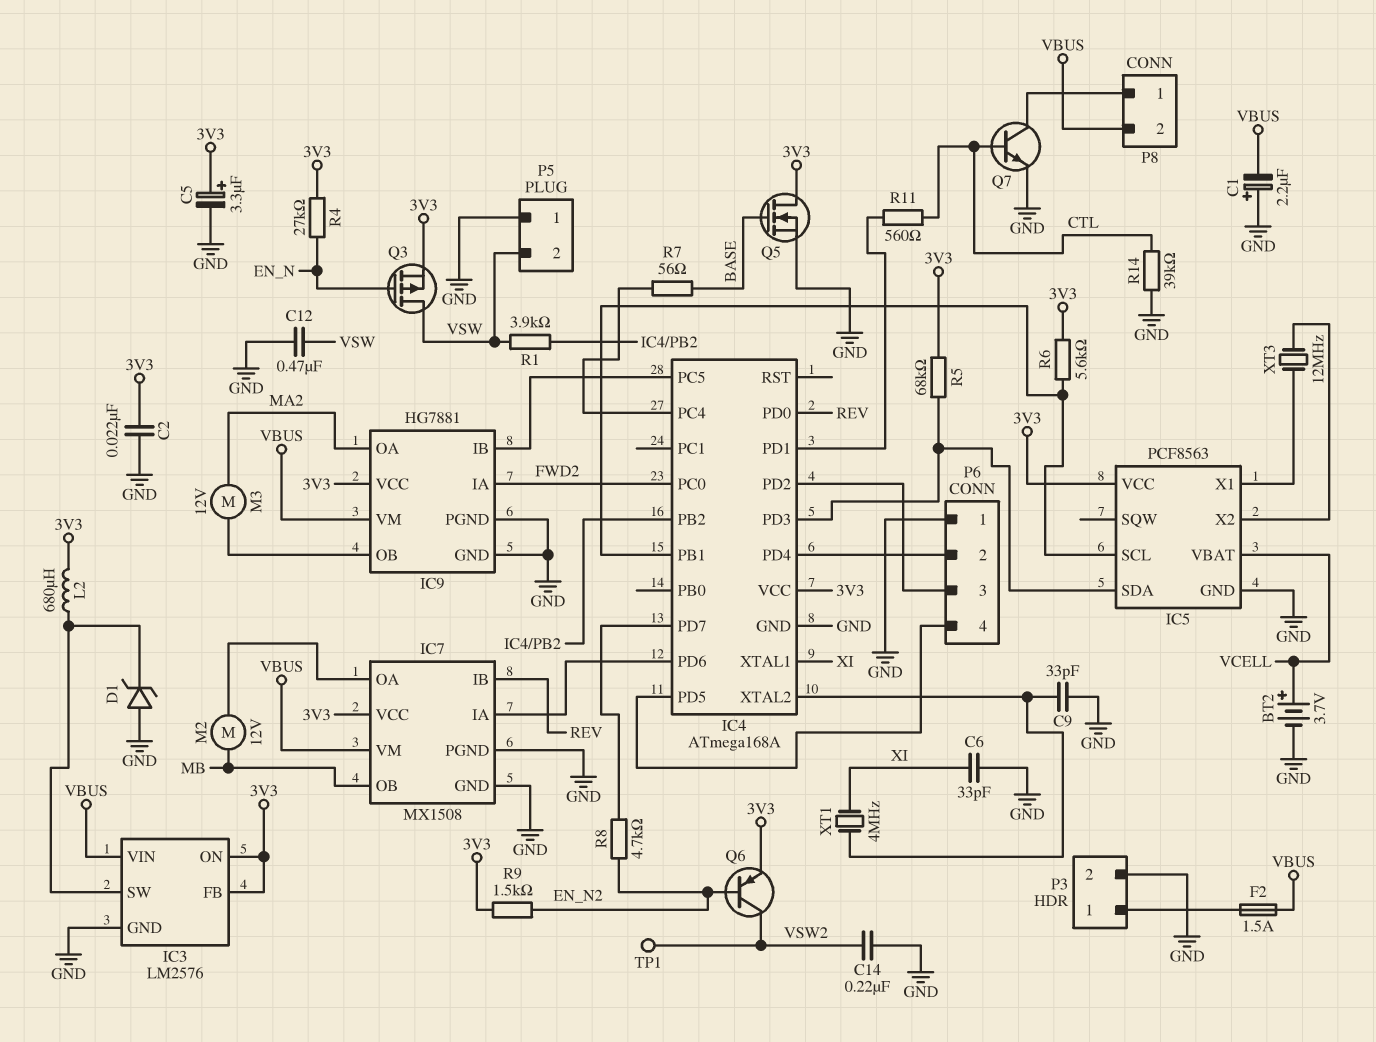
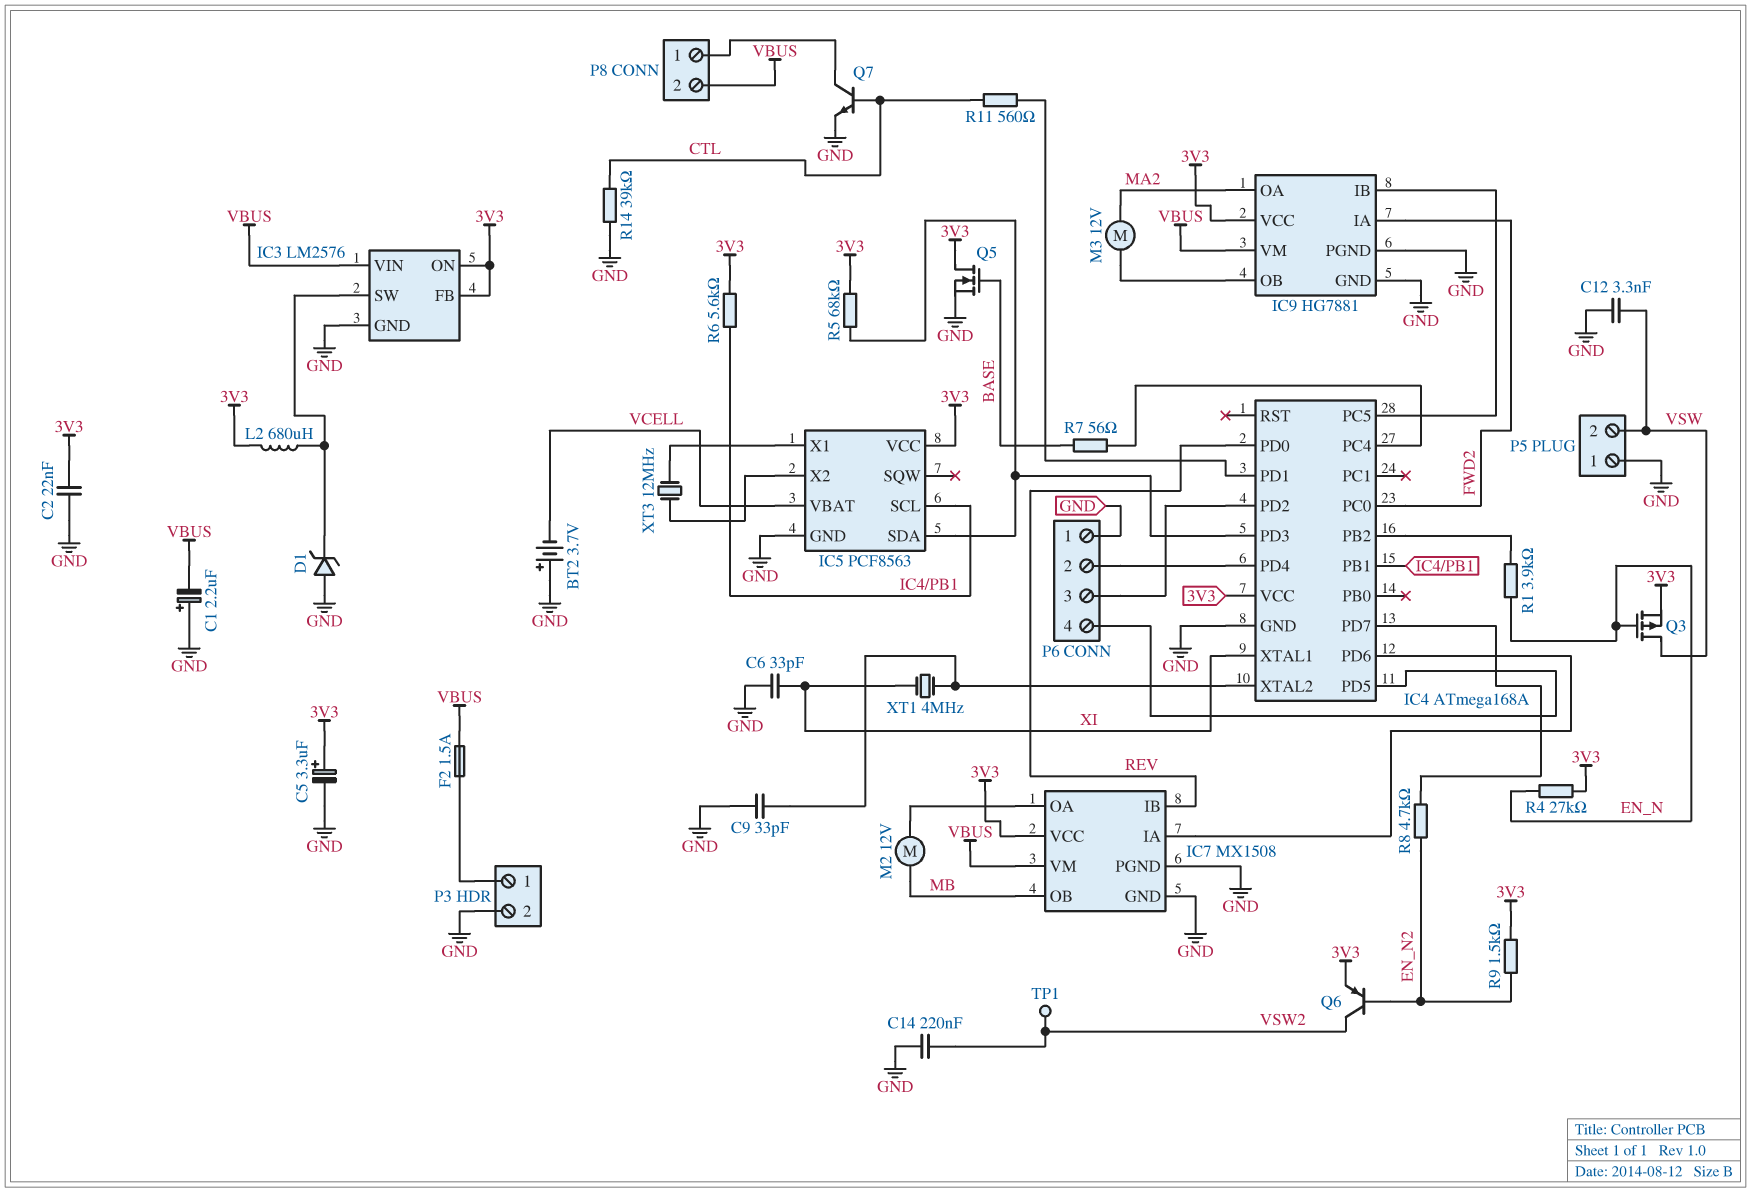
BT2: 3.7V (plus VCELL, minus GND) -> 3.7V (plus GND, minus VCELL)
C12: 470nF (GND, VSW) -> 3.3nF (GND, VSW)
R1: 3.9k (IC4/PB2, VSW) -> 3.9k (EN_N, IC4/PB2)

